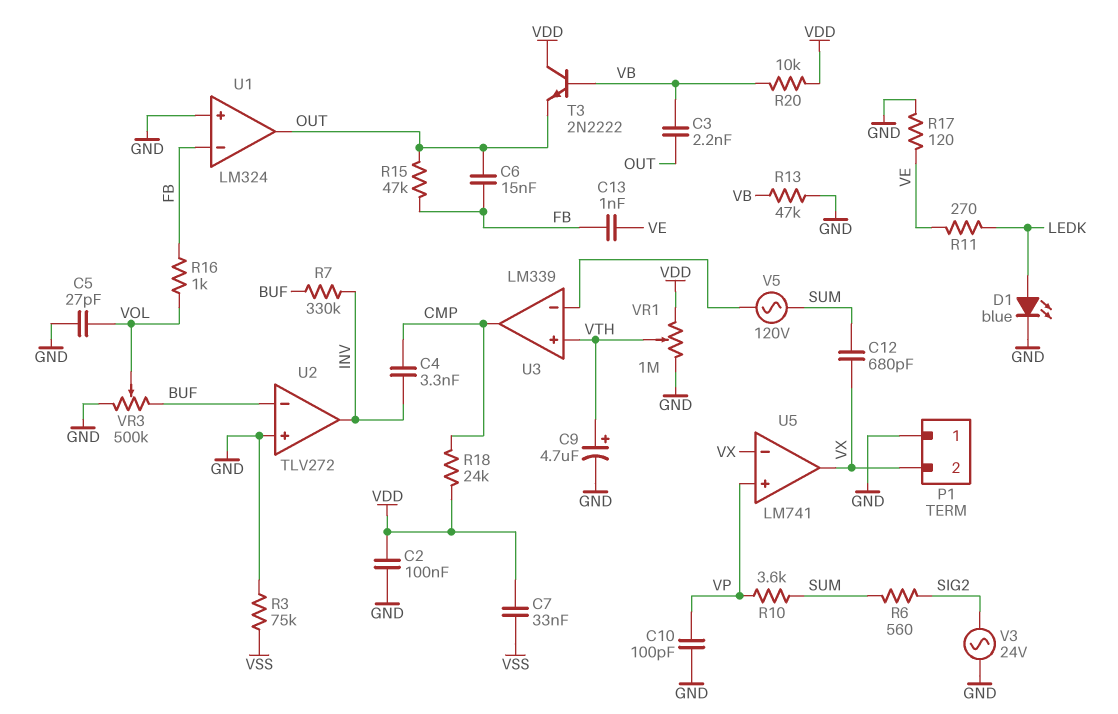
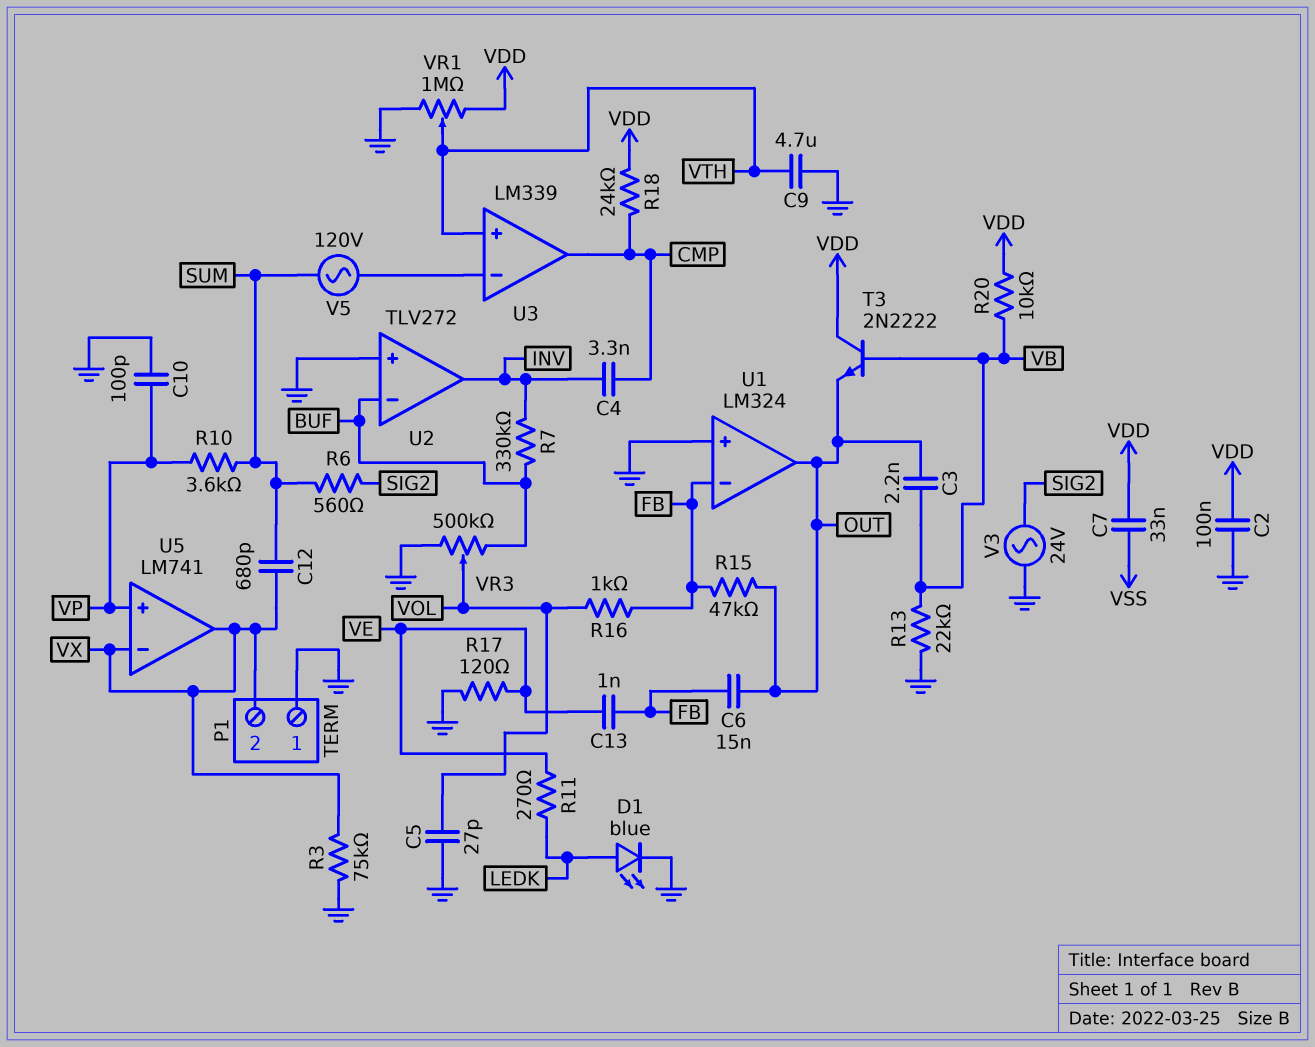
C9: 4.7uF (plus VTH, minus GND) -> 4.7uF (GND, VTH)
R3: 75k (GND, VSS) -> 75k (GND, VX)
R13: 47k (GND, VB) -> 22k (GND, VB)

